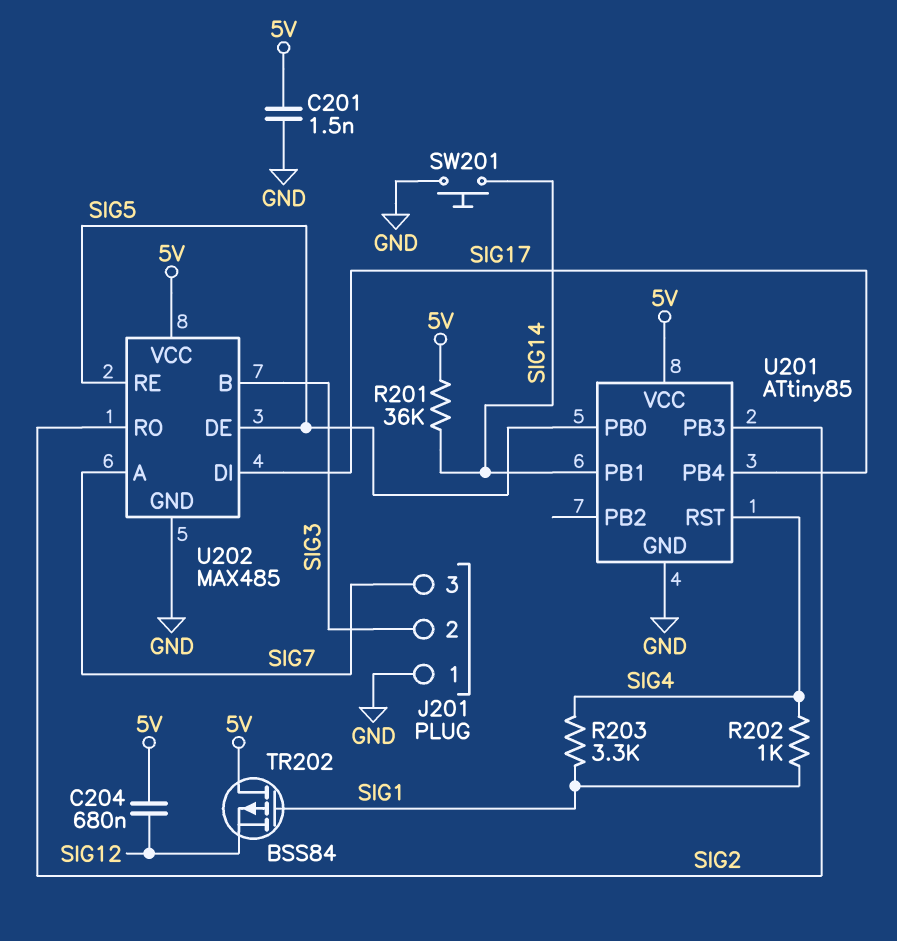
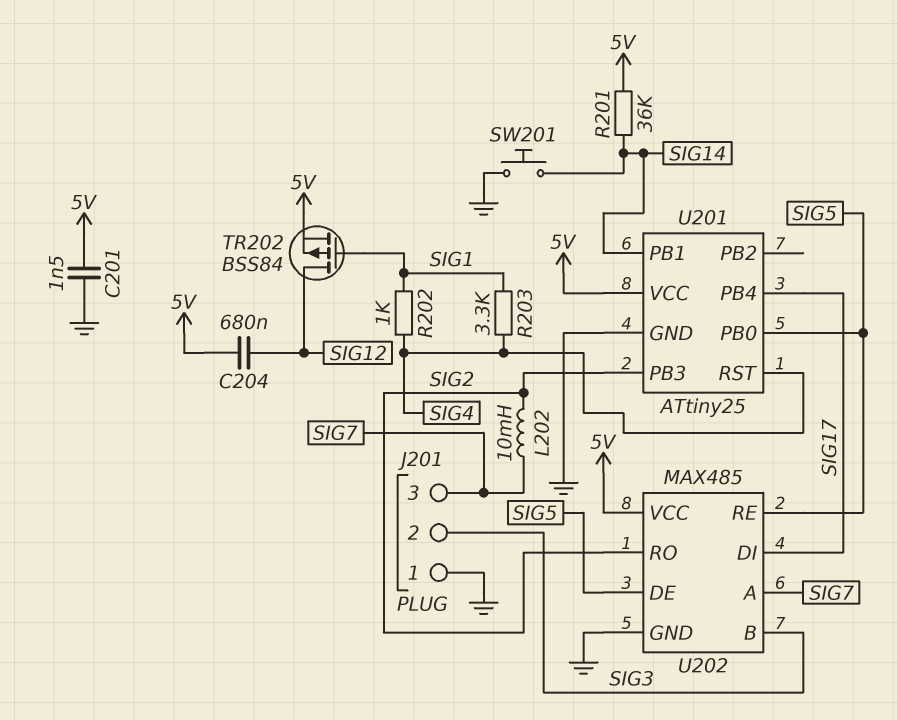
L202: none -> 10mH (SIG2, SIG7)
TR202: PMOS BSS84 (G SIG1, D 5V, S SIG12) -> PMOS BSS84 (G SIG1, D SIG12, S 5V)
U201: ATtiny85 -> ATtiny25

